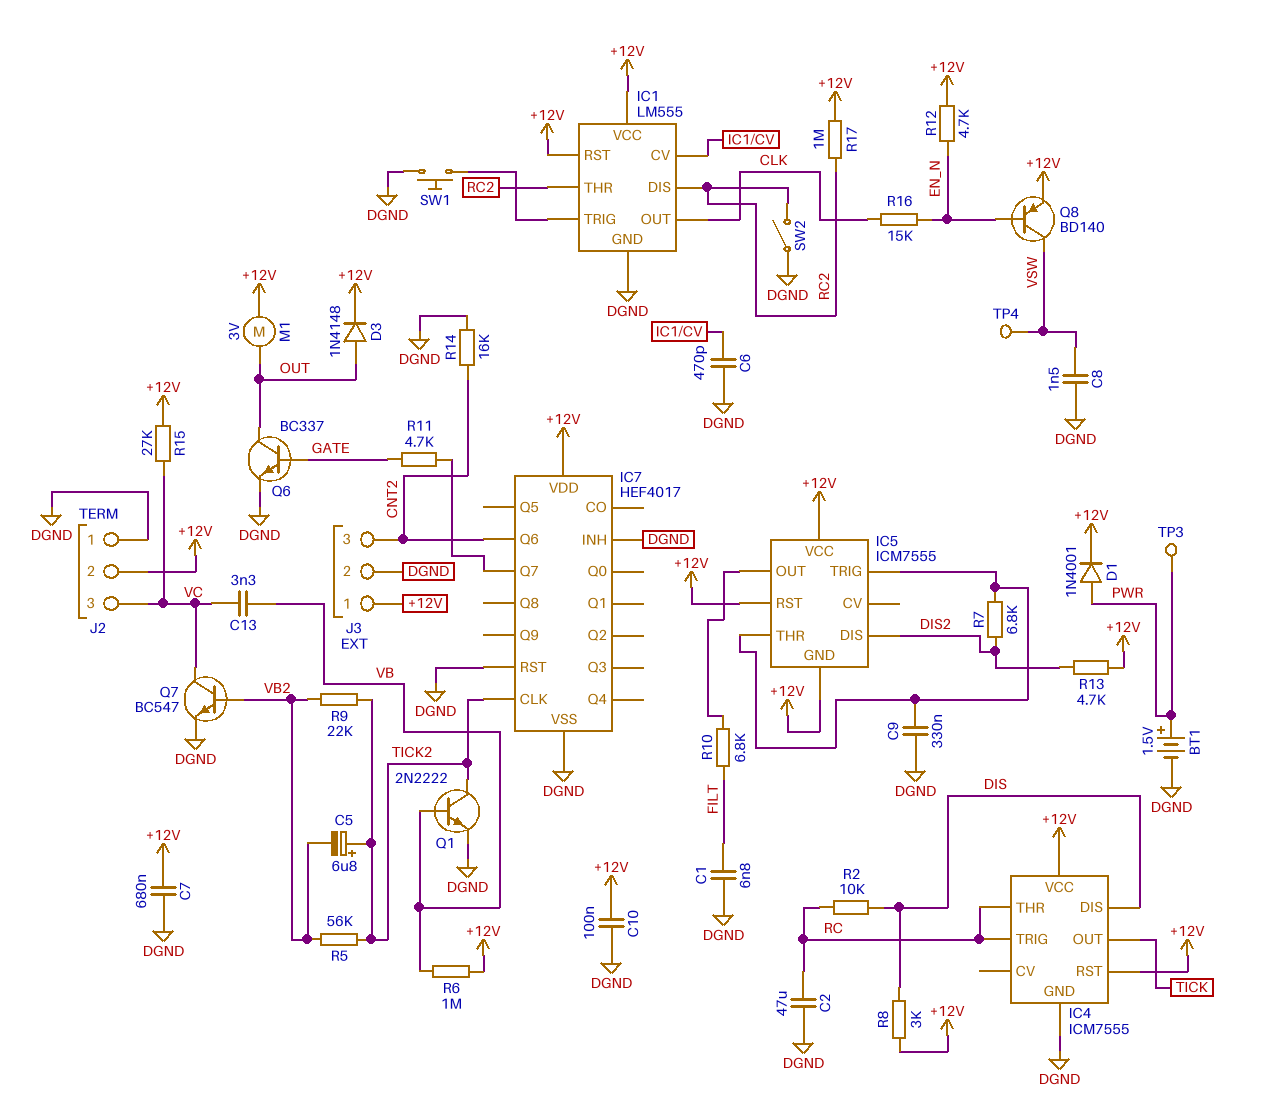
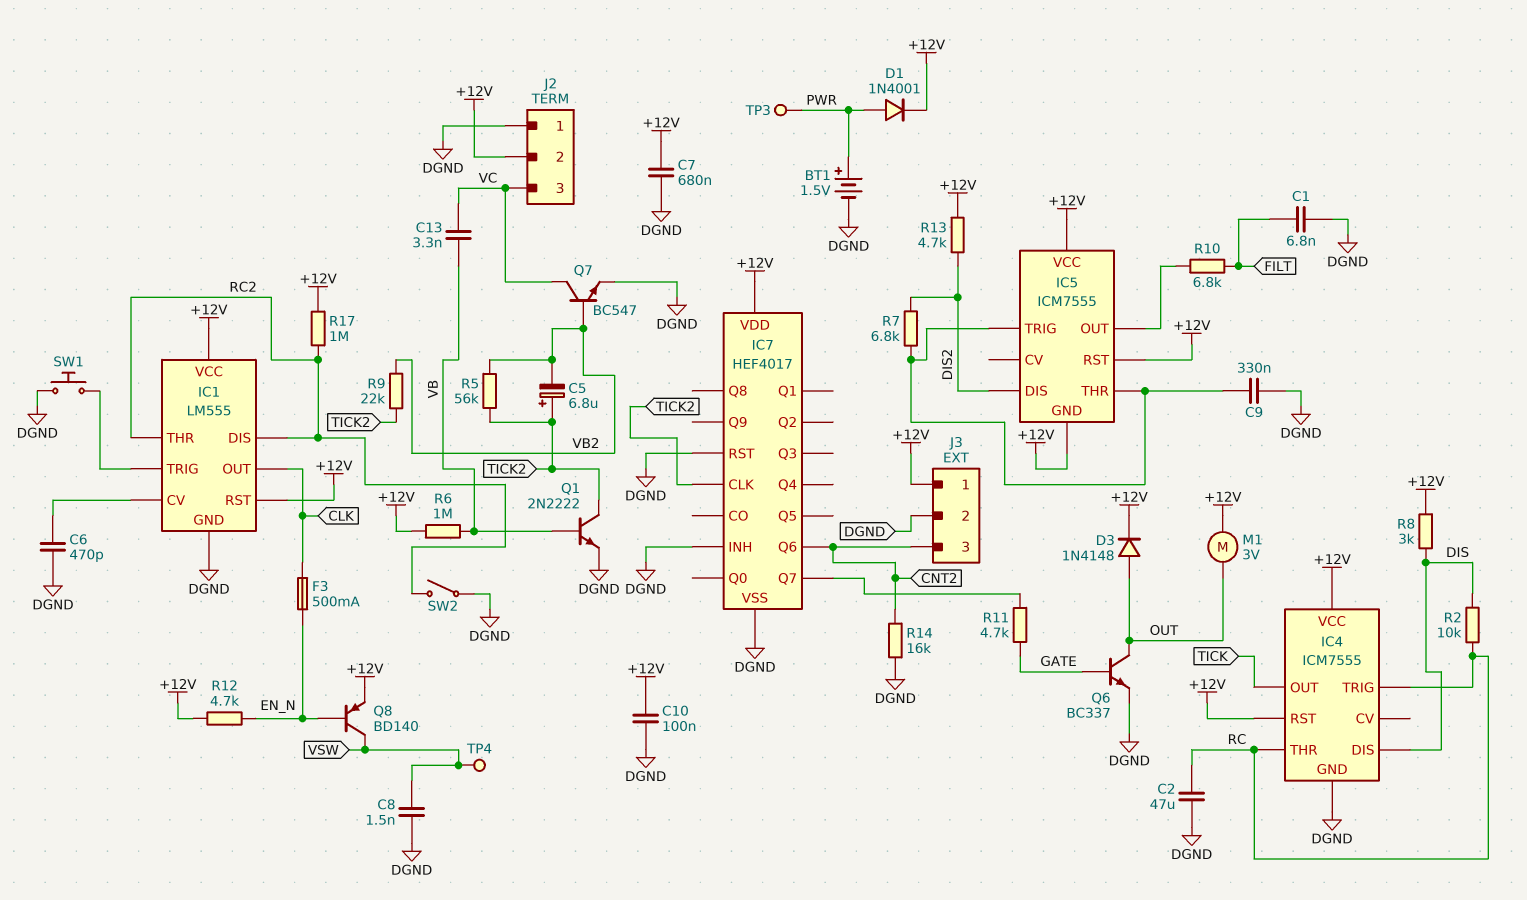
F3: none -> 500mA (CLK, EN_N)
R15: 27k (+12V, VC) -> none
R16: 15k (CLK, EN_N) -> none

